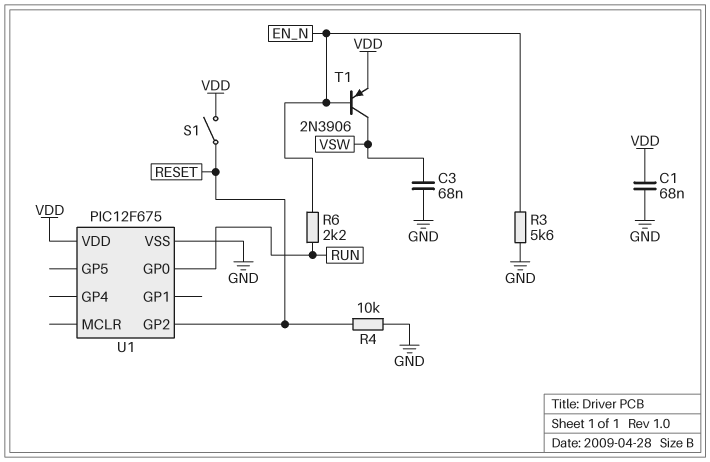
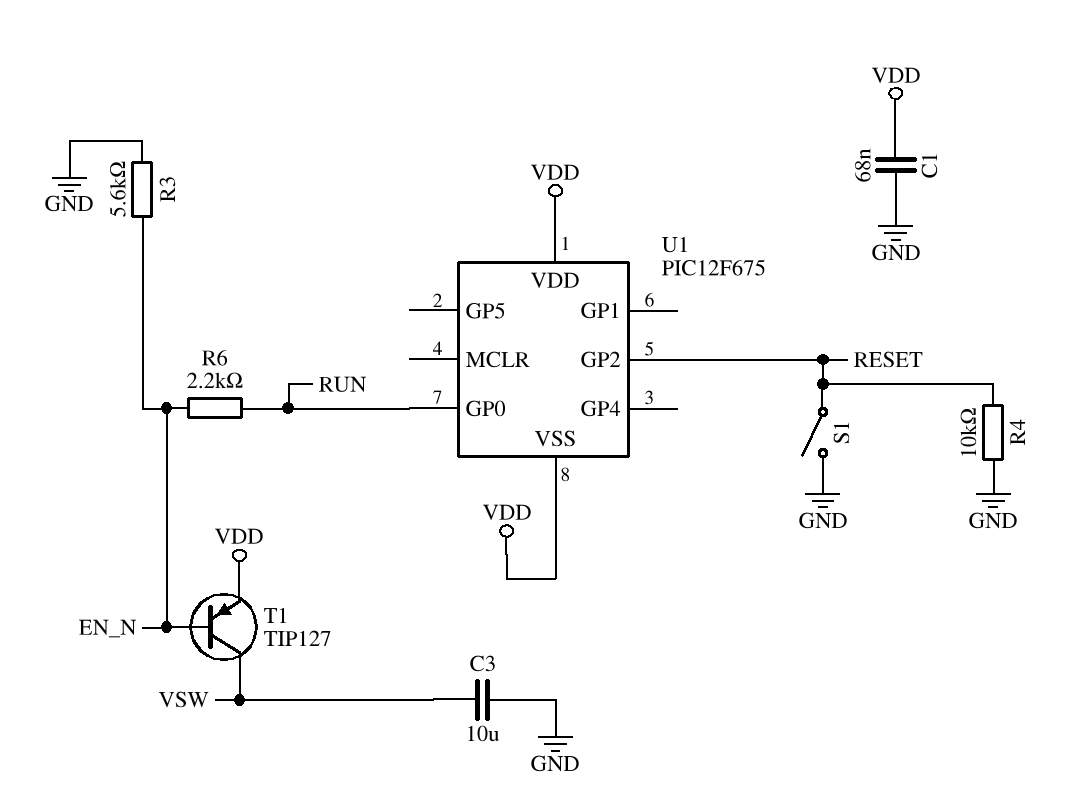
C3: 68nF (GND, VSW) -> 10uF (GND, VSW)
S1: switch (RESET, VDD) -> switch (GND, RESET)
T1: PNP 2N3906 (B EN_N, C VSW, E VDD) -> PNP TIP127 (B EN_N, C VSW, E VDD)
U1 pin VSS: GND -> VDD

